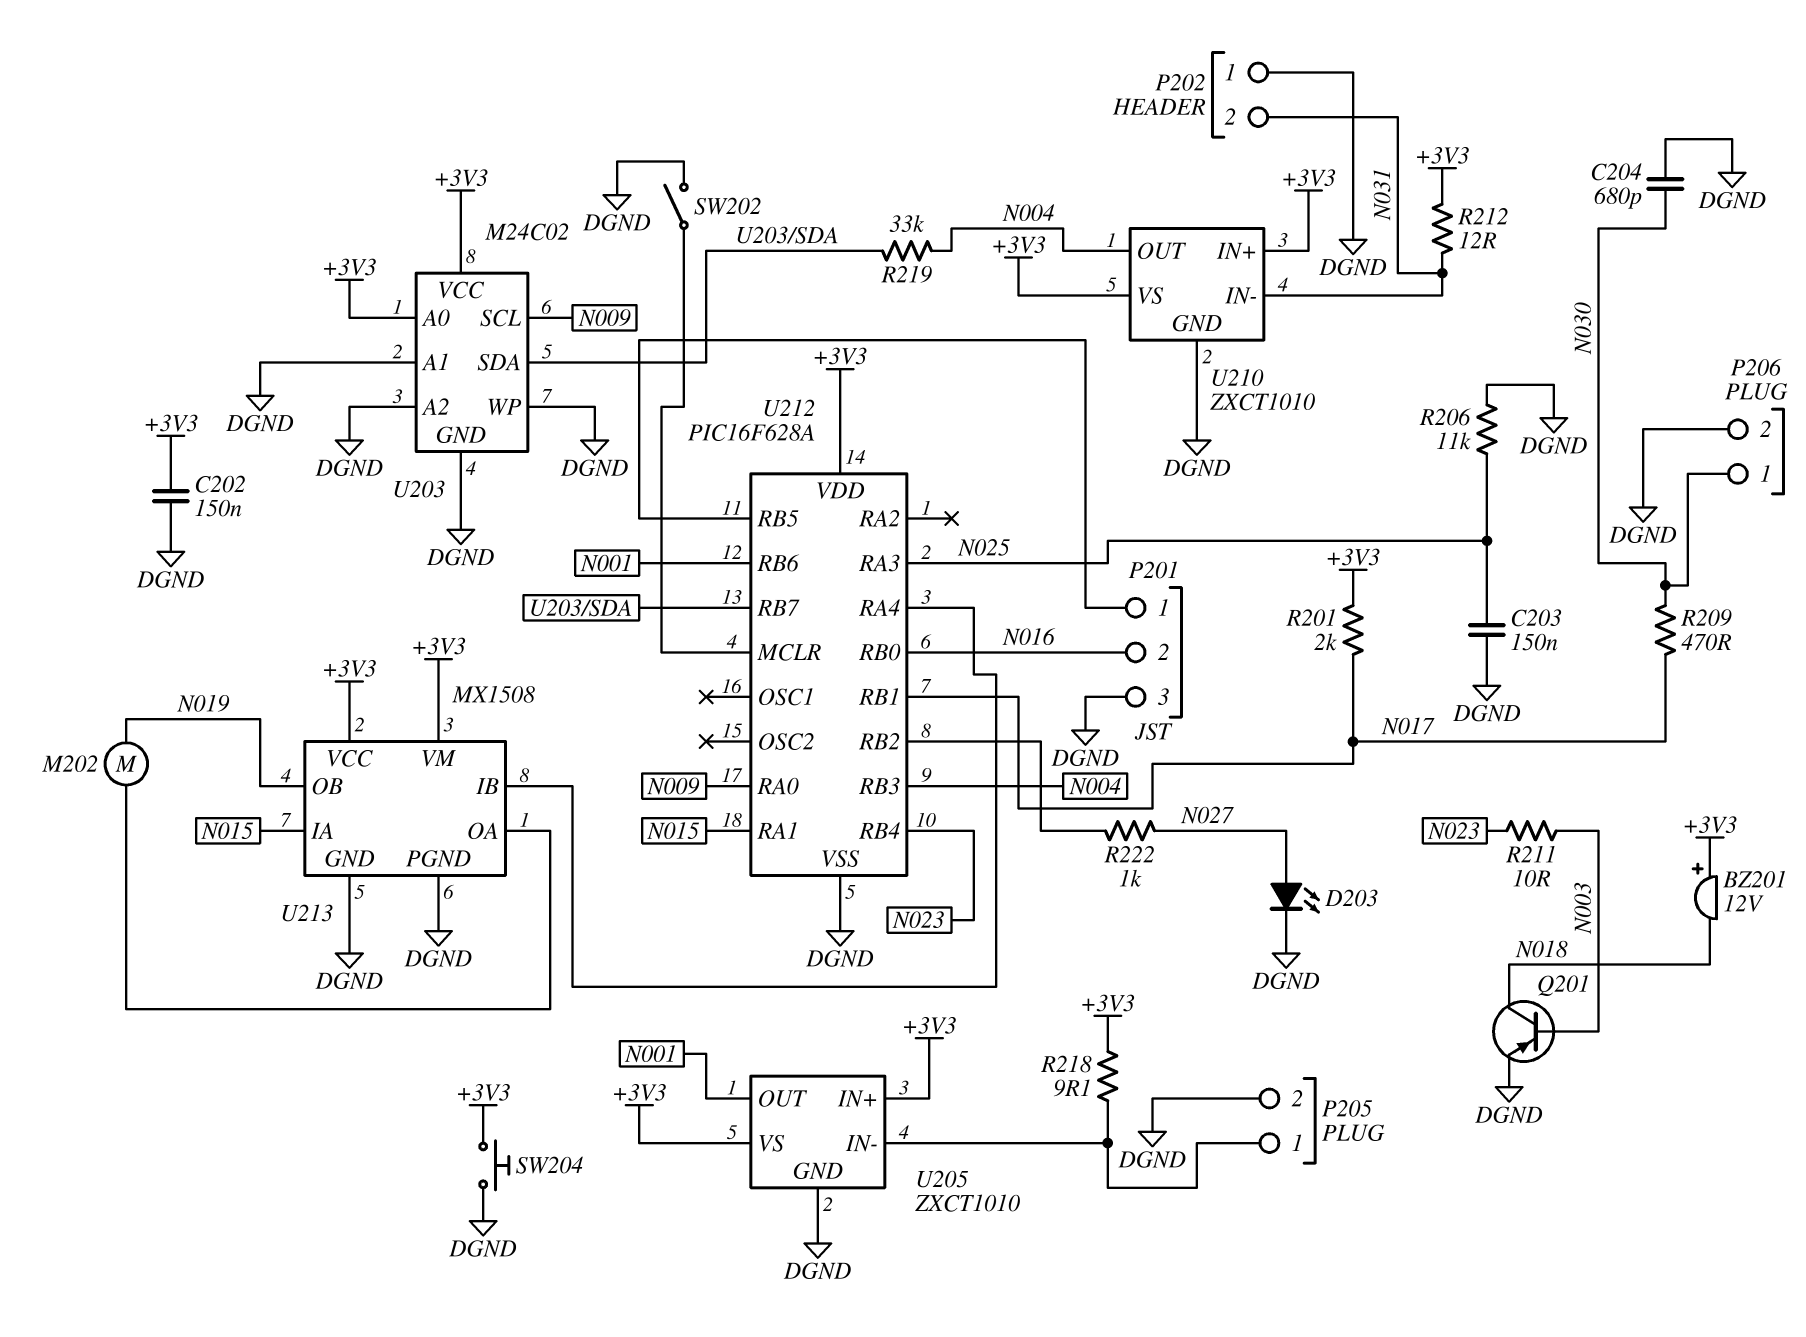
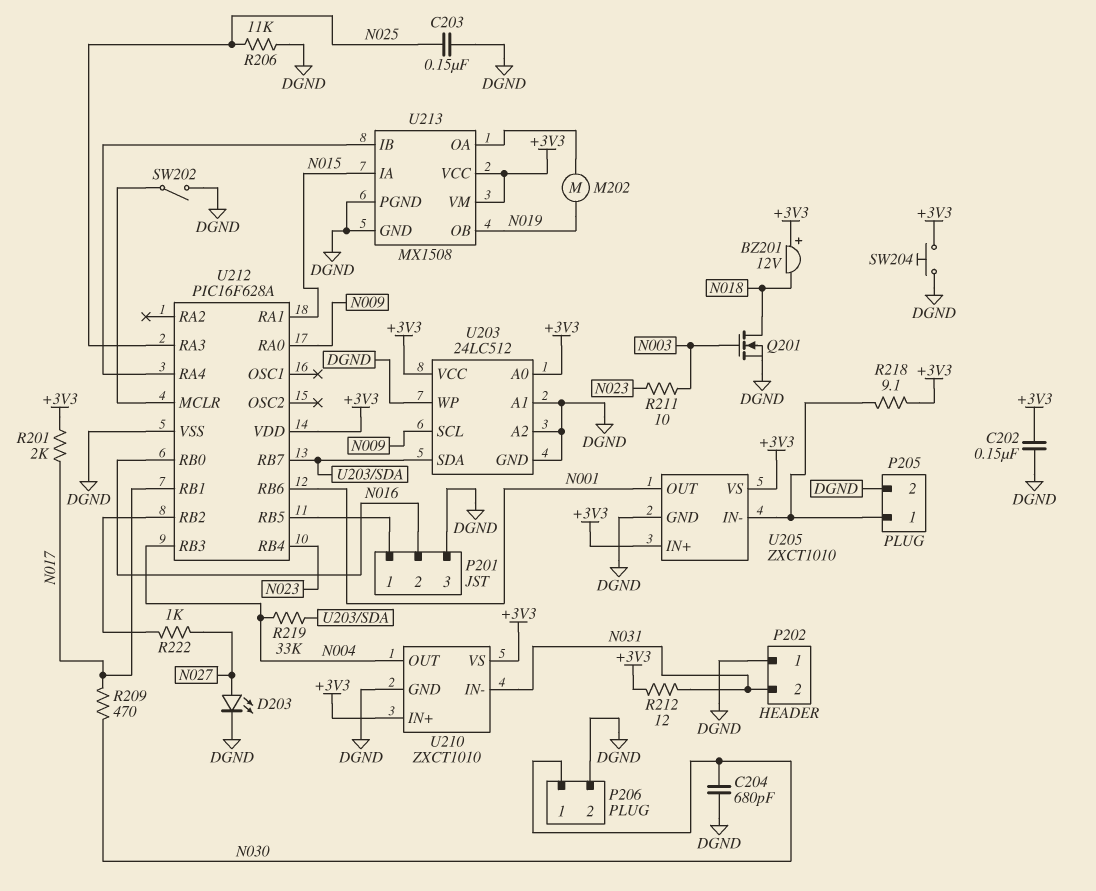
Q201: PNP (B N003, C N018, E DGND) -> NMOS (G N003, D N018, S DGND)
U203: M24C02 -> 24LC512

